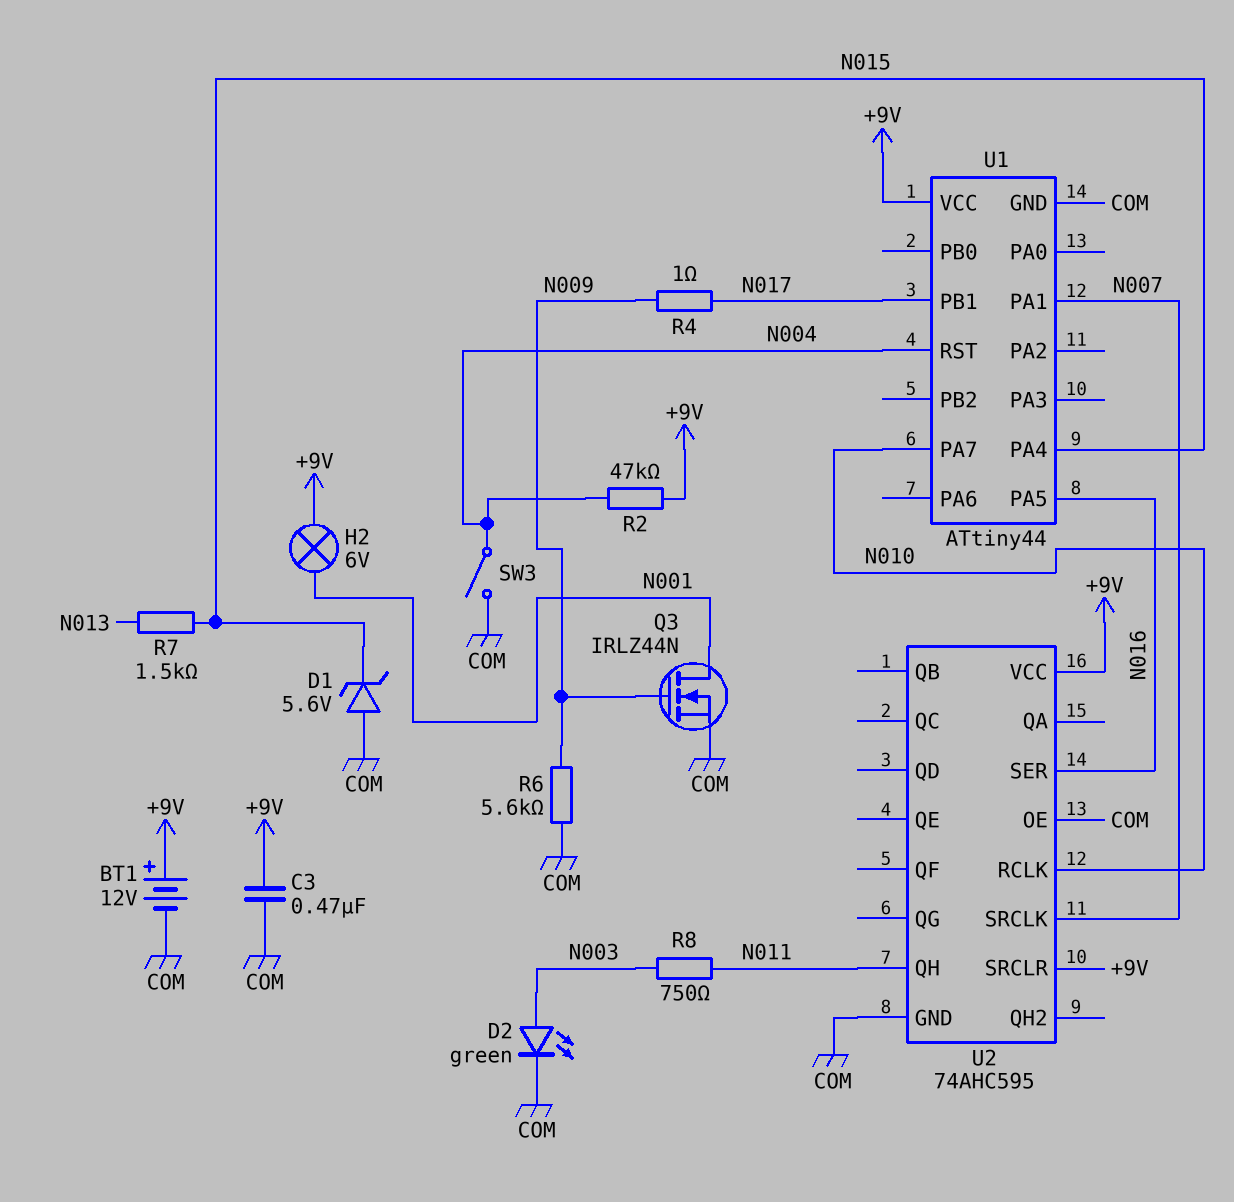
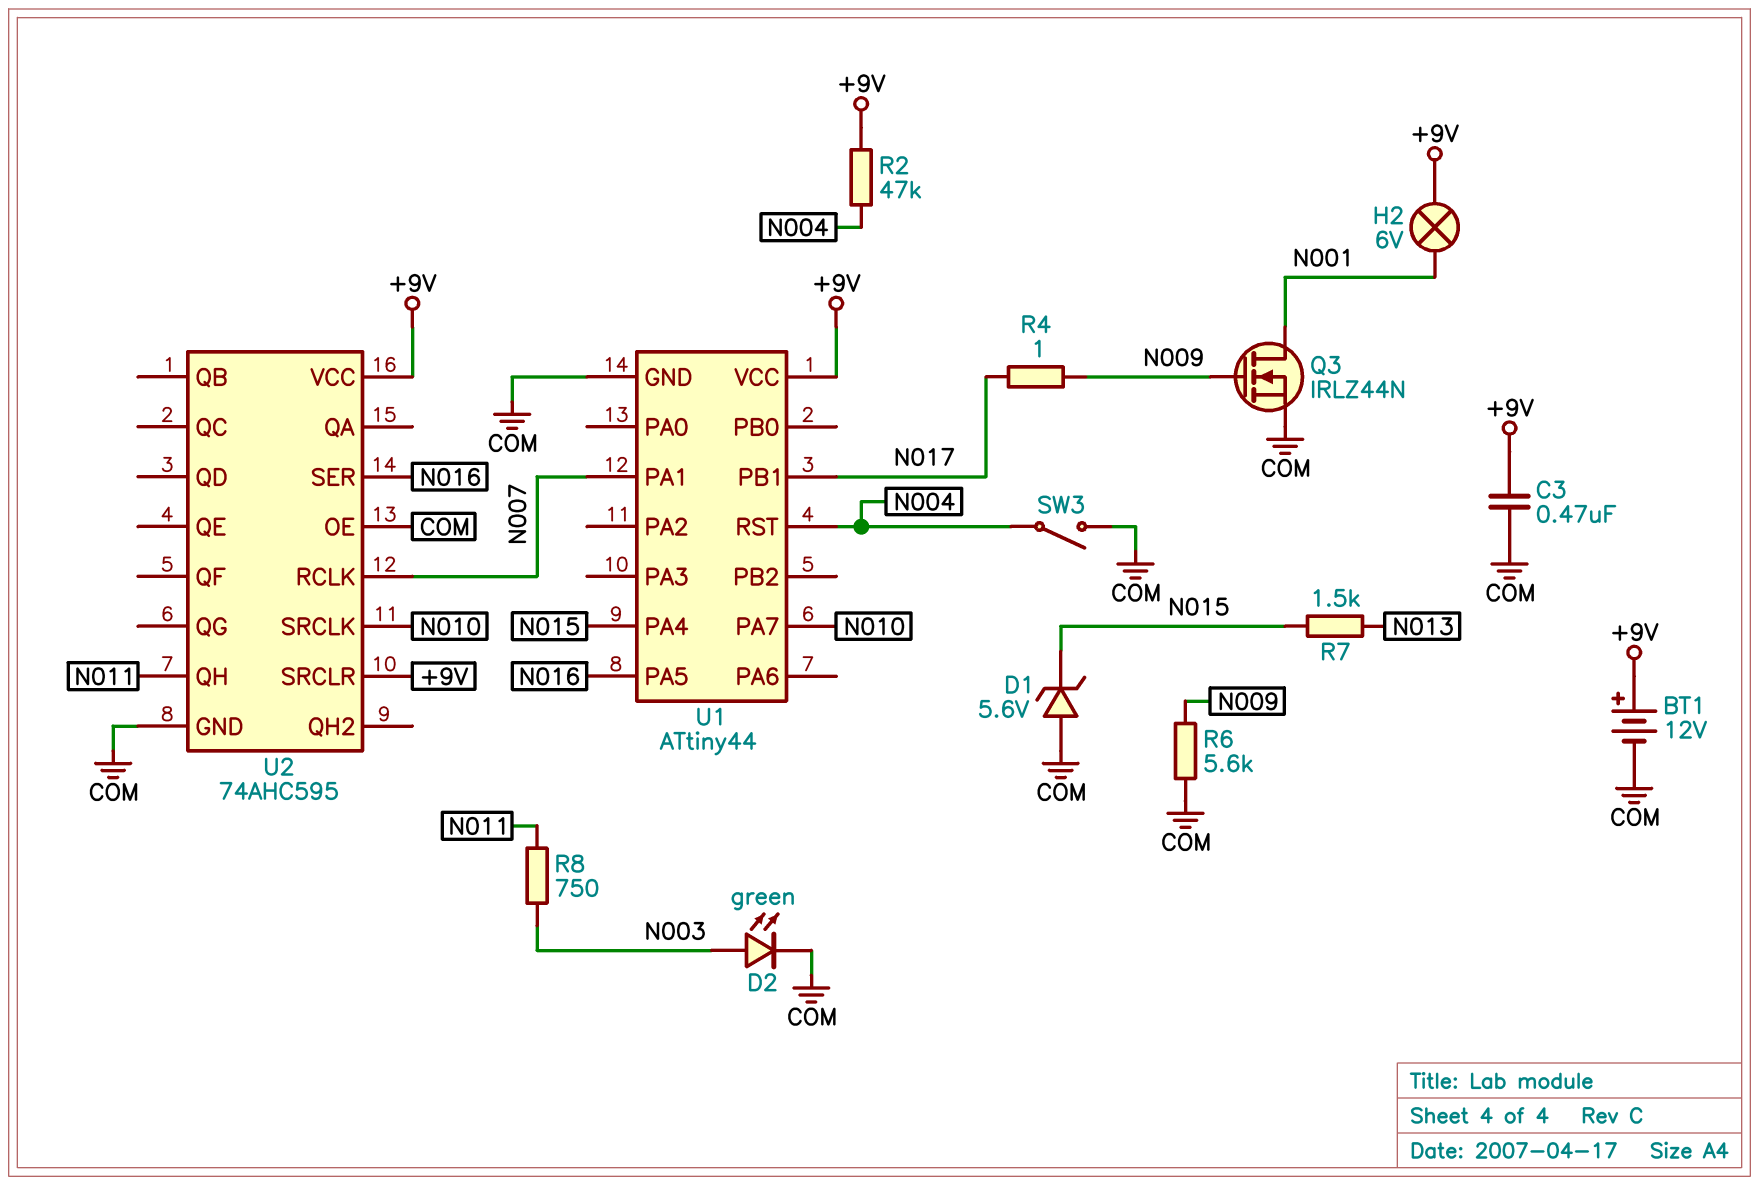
U2 pin RCLK: N010 -> N007
U2 pin SRCLK: N007 -> N010

